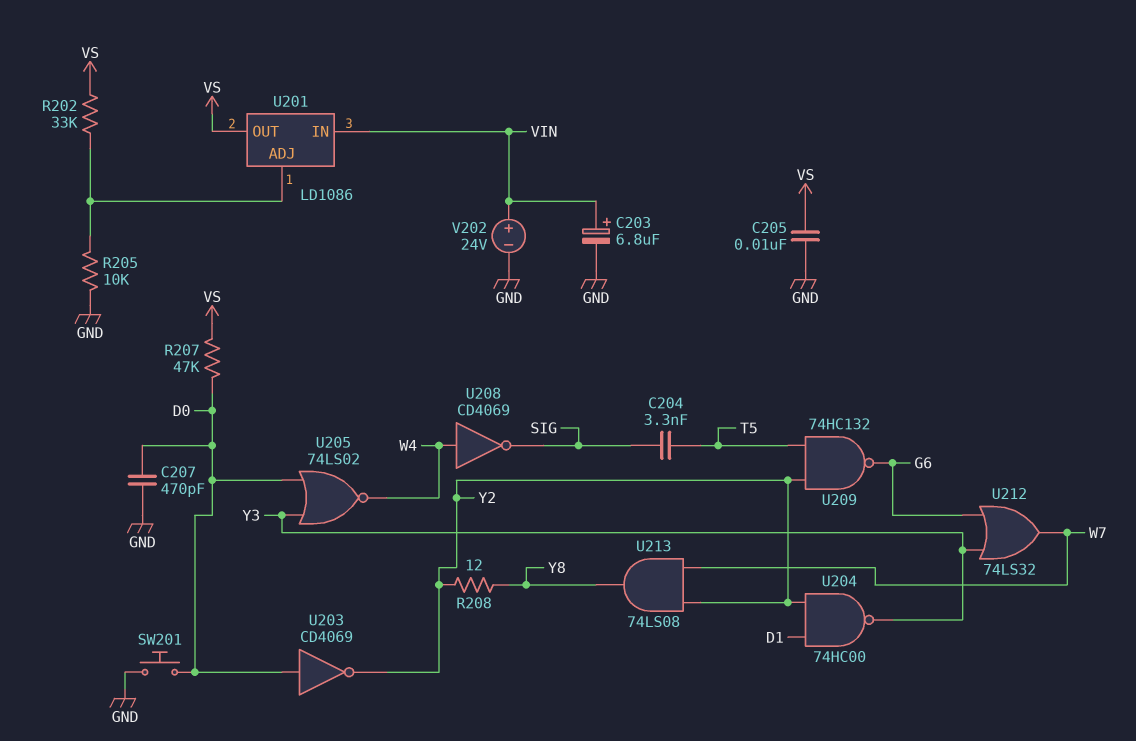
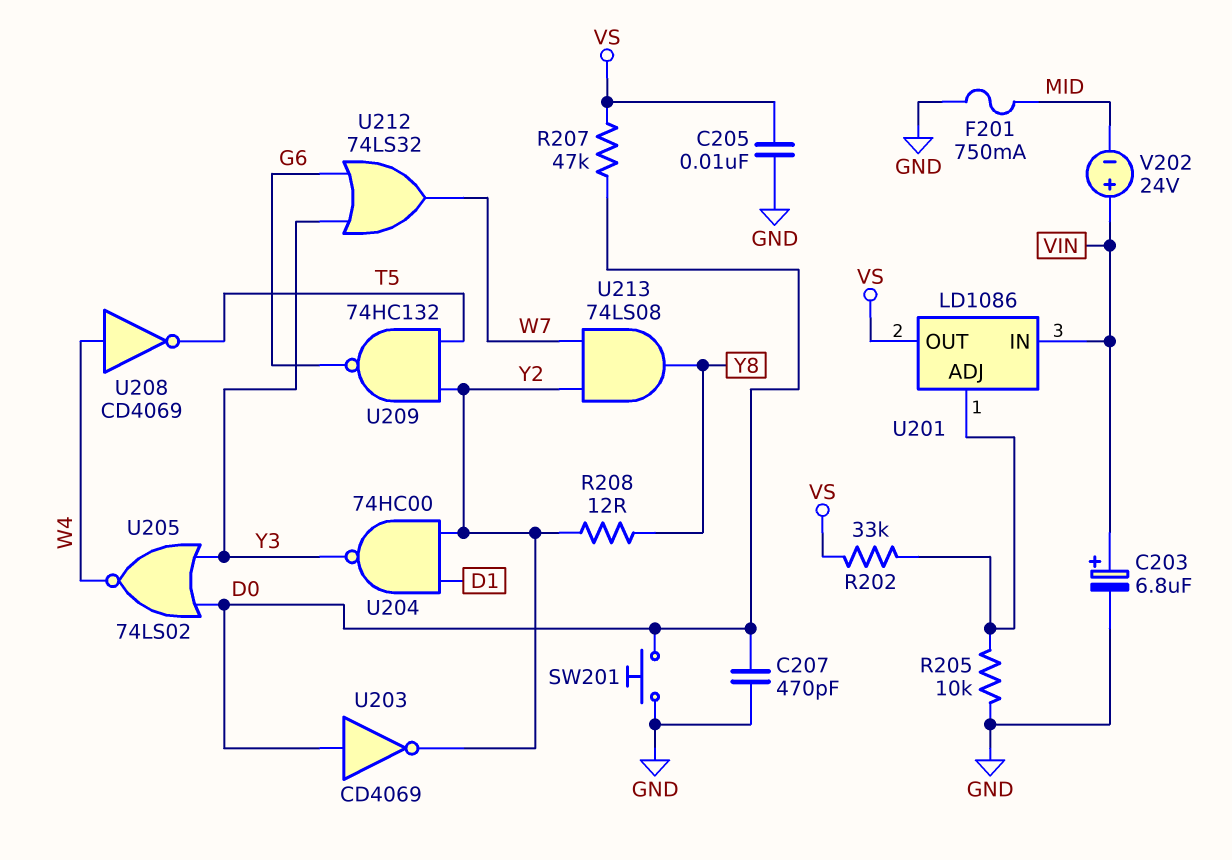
C204: 3.3nF (SIG, T5) -> none
F201: none -> 750mA (GND, MID)
U208: NOT CD4069 (in W4, out SIG) -> NOT CD4069 (in W4, out T5)
V202: 24V (plus VIN, minus GND) -> 24V (plus VIN, minus MID)

